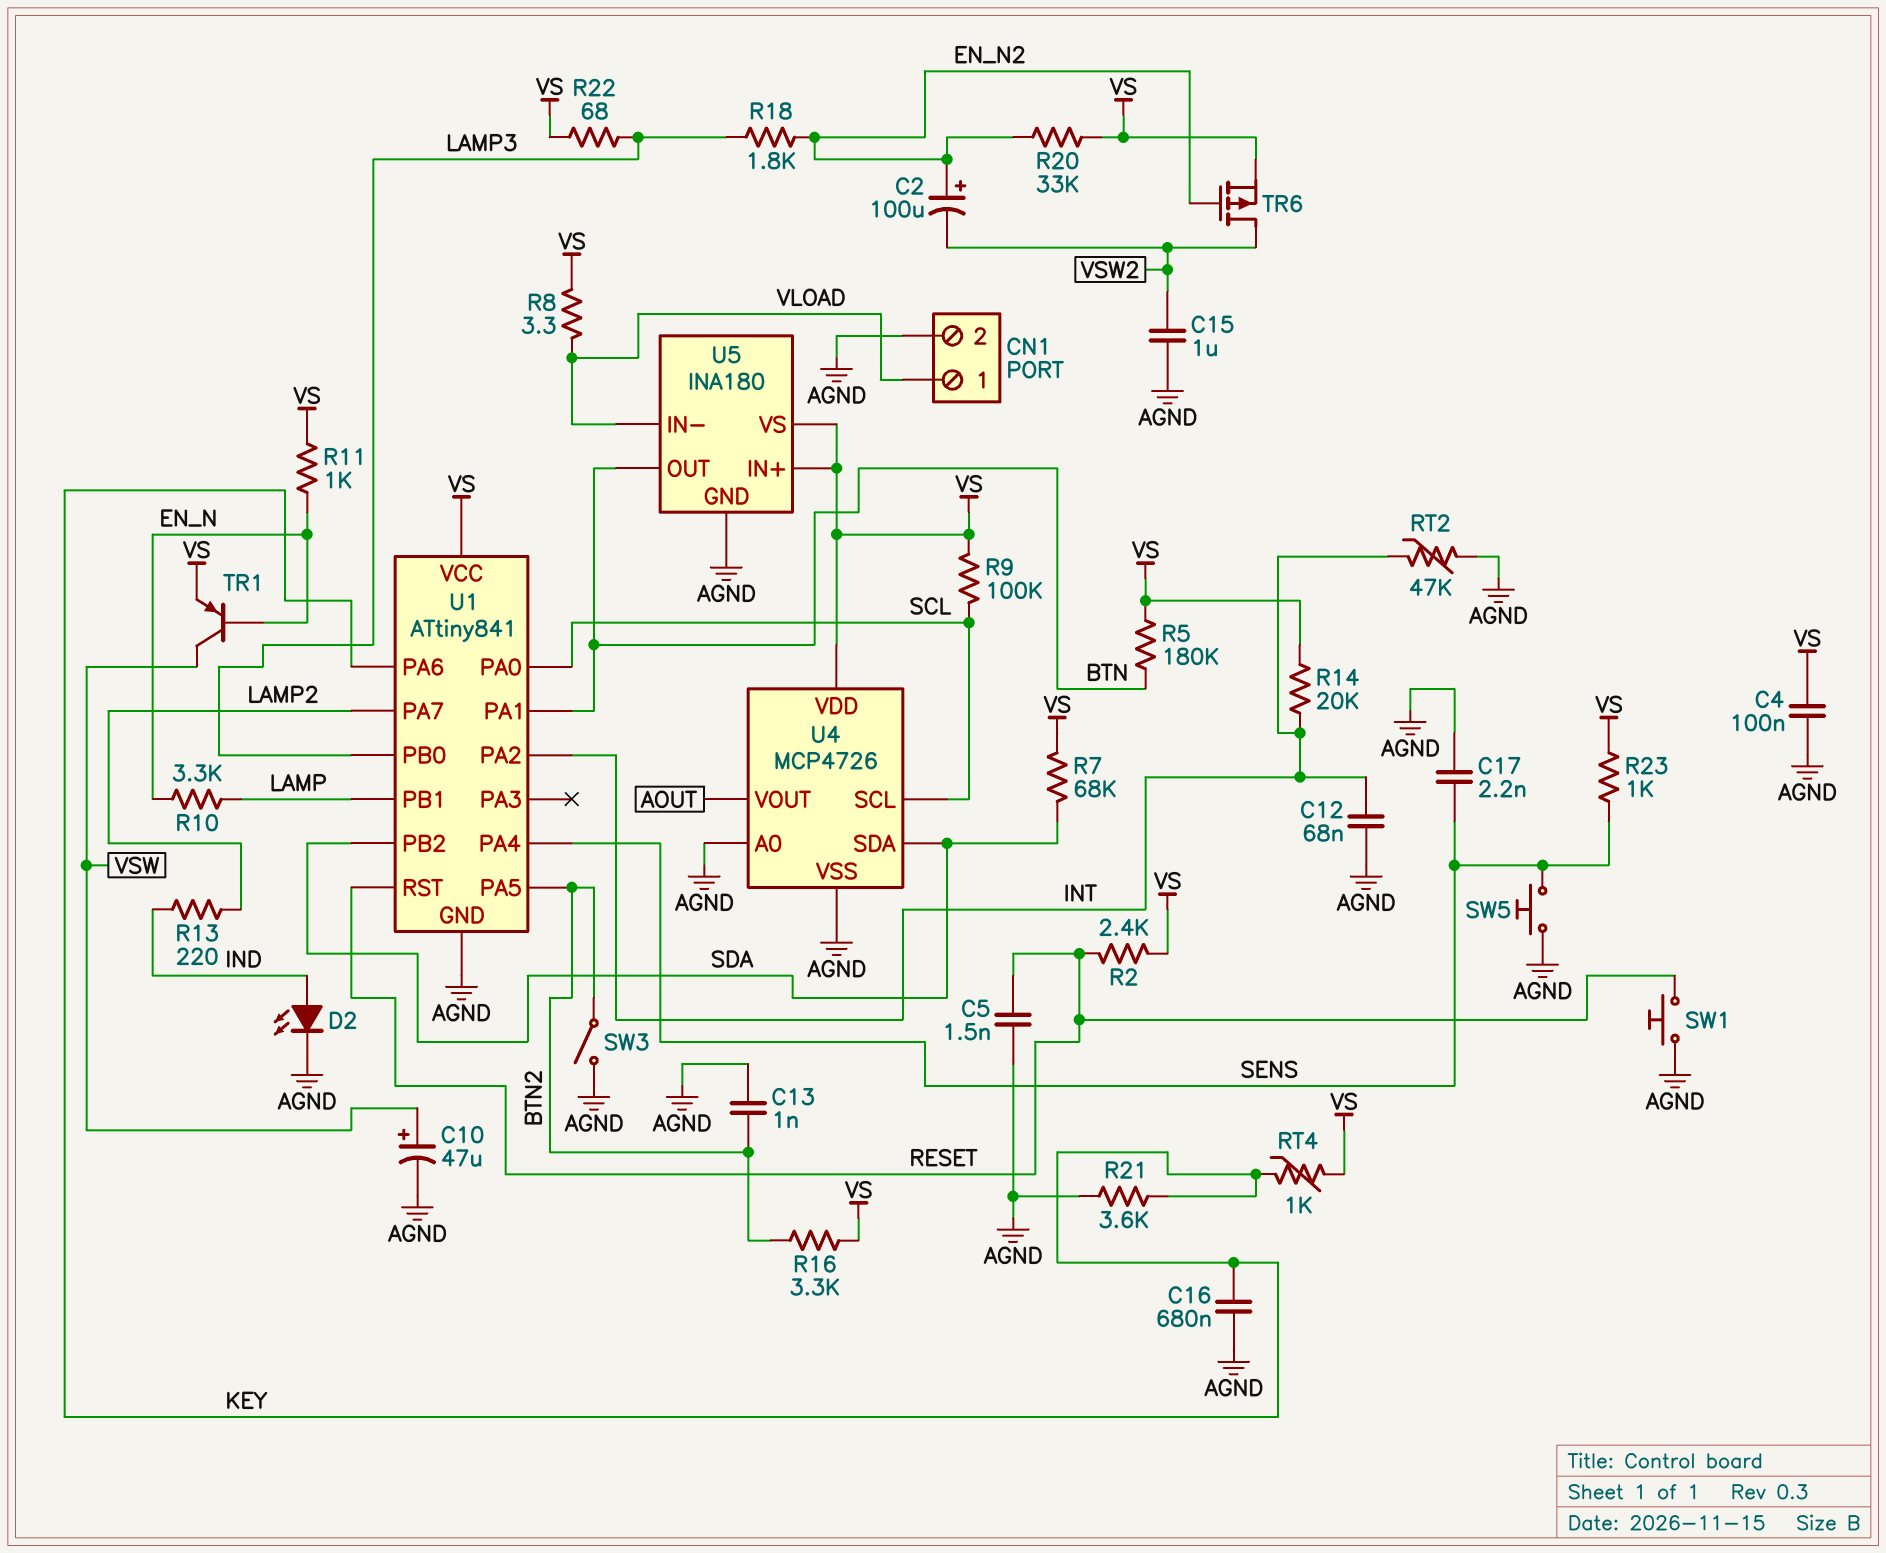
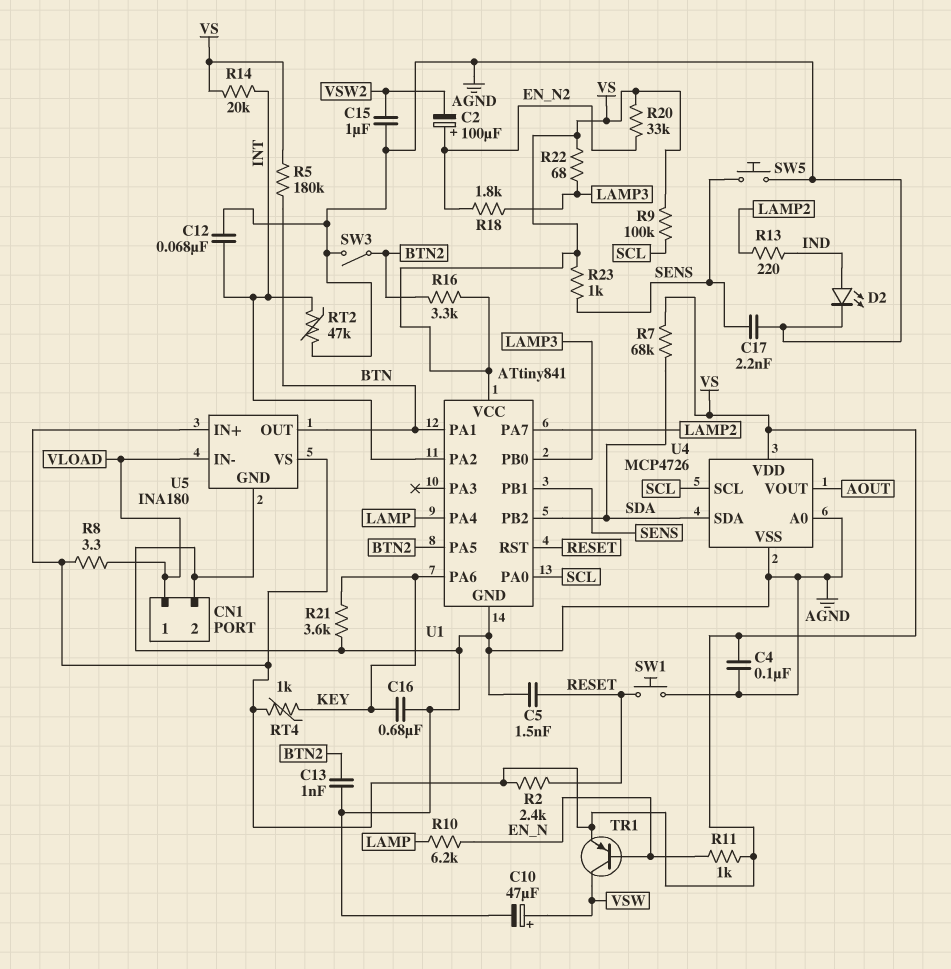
R10: 3.3k (EN_N, LAMP) -> 6.2k (EN_N, LAMP)
TR6: PMOS (G EN_N2, D VSW2, S VS) -> none
U1 pin PA4: SENS -> LAMP
U1 pin PB1: LAMP -> SENS

